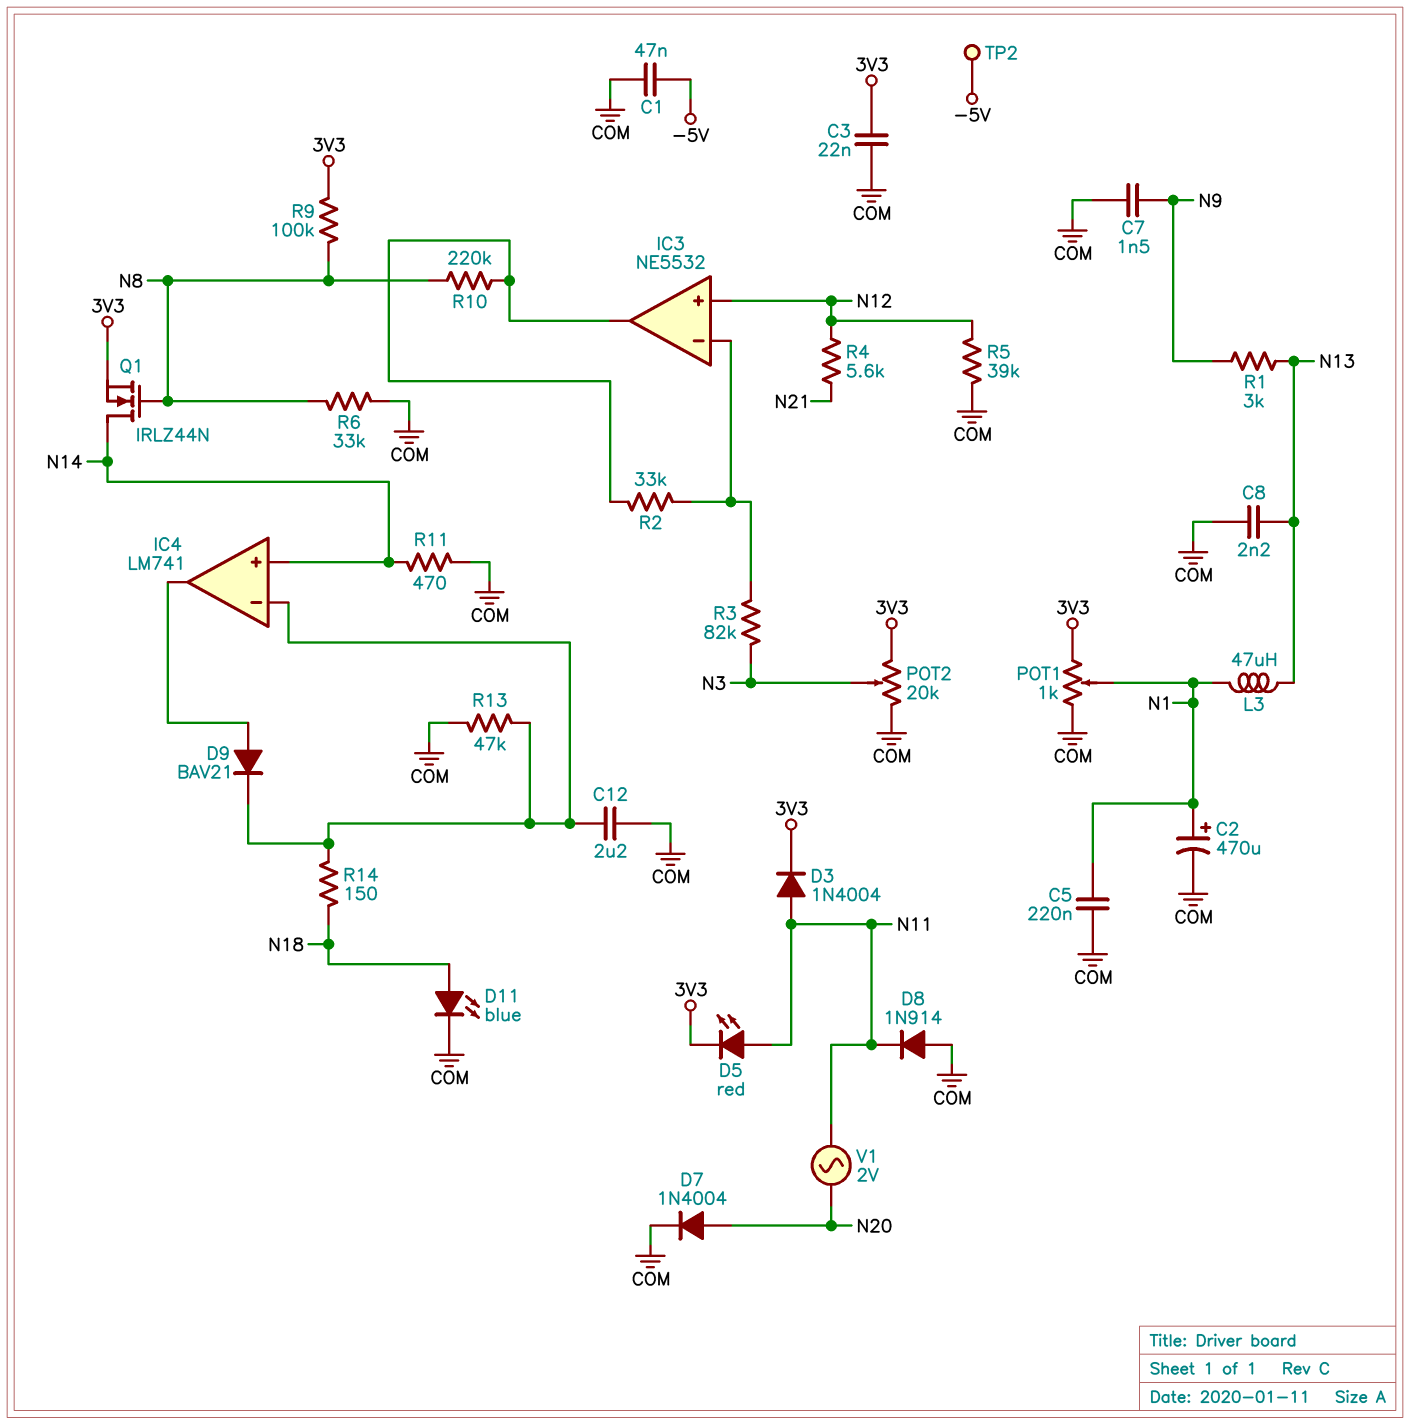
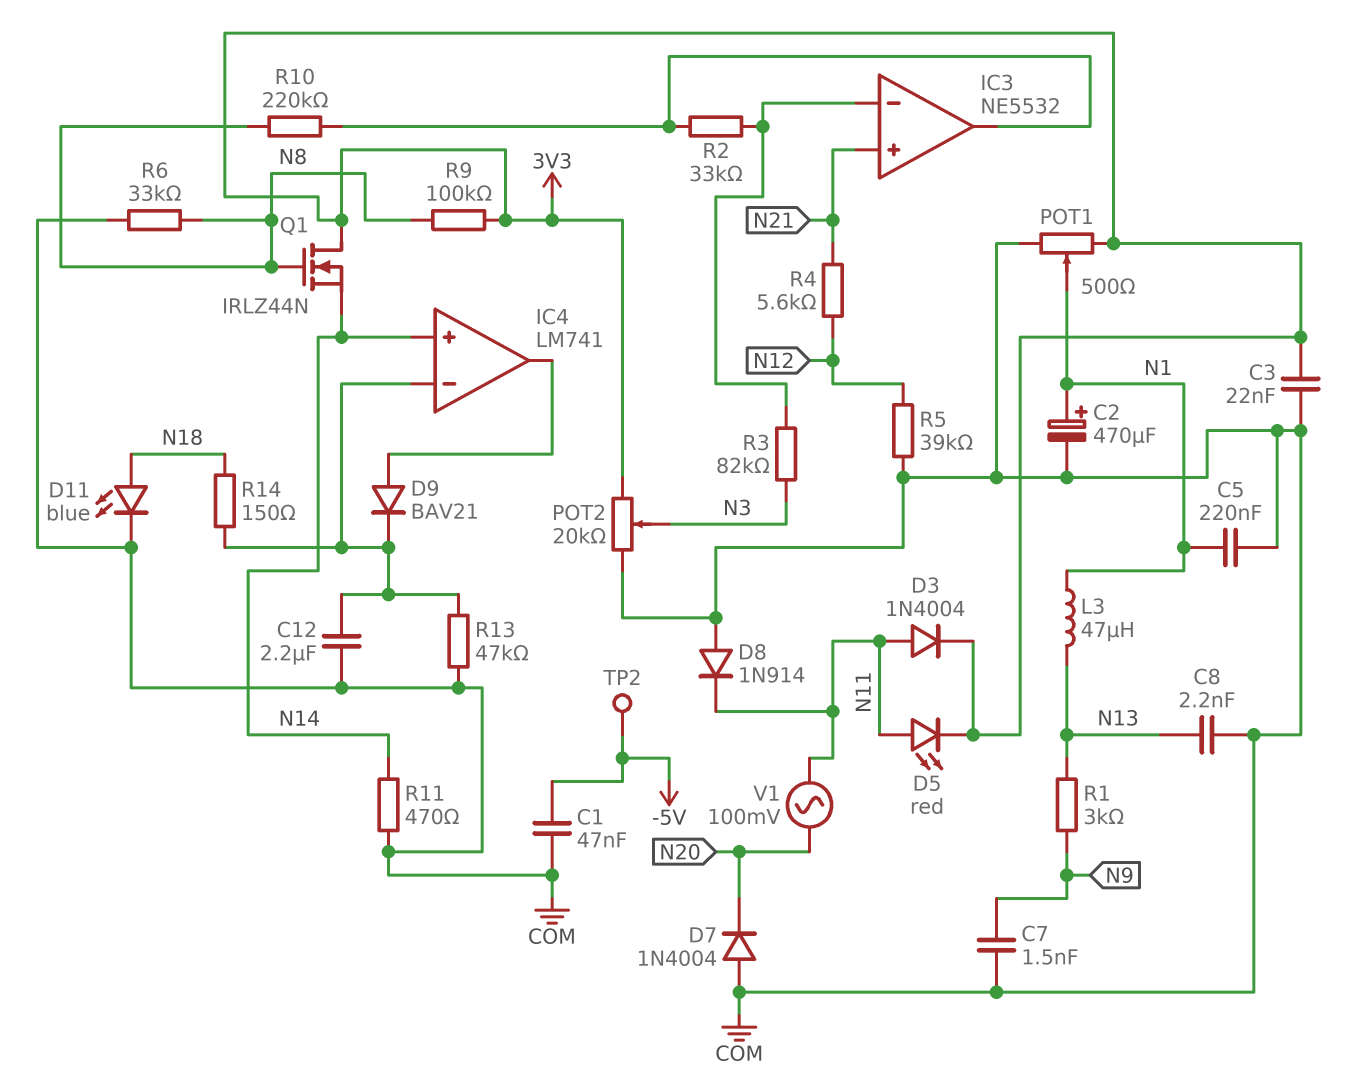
D7: diode 1N4004 (A N20, K COM) -> diode 1N4004 (A COM, K N20)
IC3 pin in+: N12 -> N21
POT1: 1k (3V3, COM, wiper N1) -> 500 (3V3, COM, wiper N1)
Q1: NMOS IRLZ44N (G N8, D N14, S 3V3) -> NMOS IRLZ44N (G N8, D 3V3, S N14)
V1: AC 2V (N11, N20) -> AC 100mV (N11, N20)

